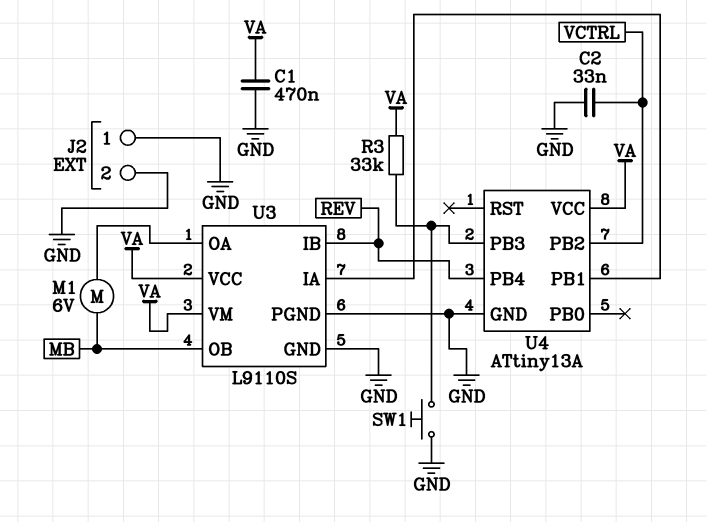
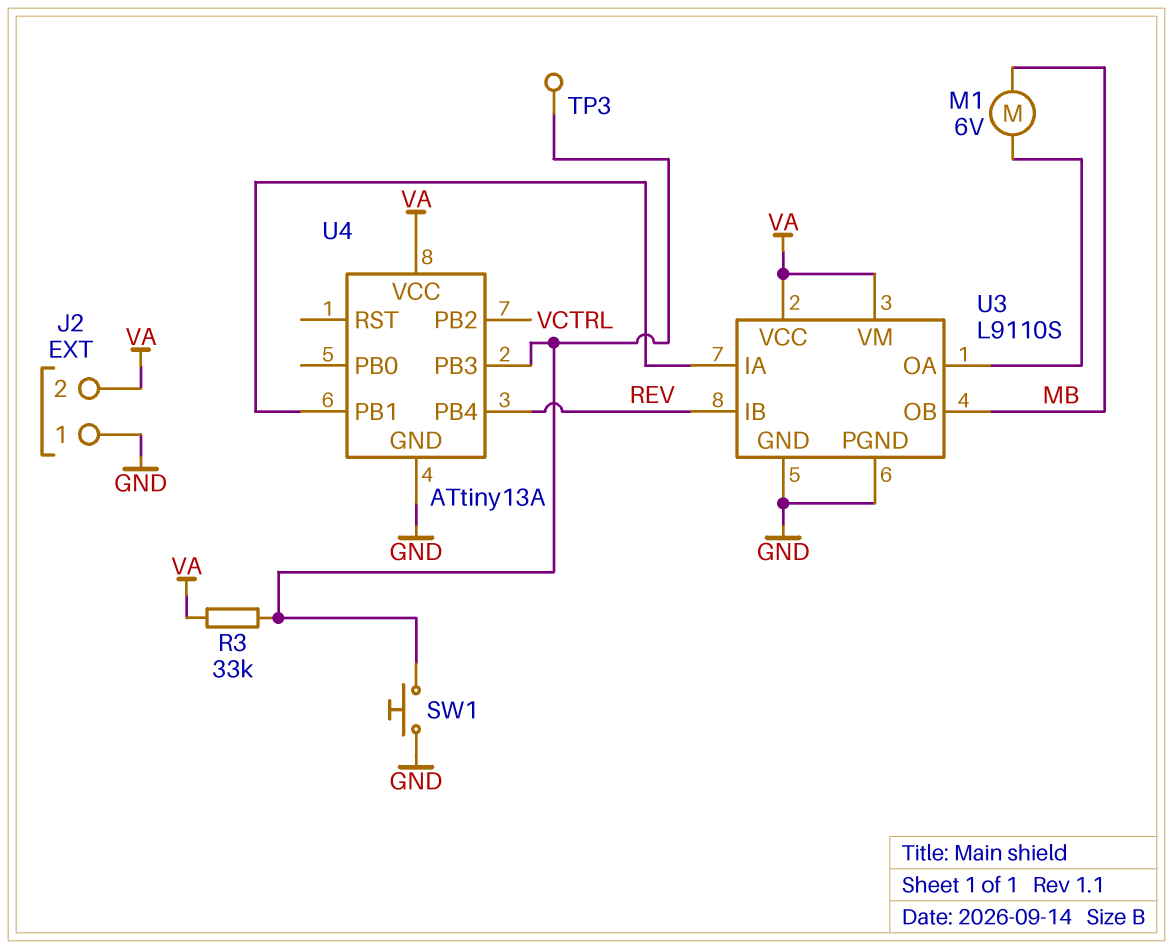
C1: 470nF (GND, VA) -> none
C2: 33nF (GND, VCTRL) -> none
J2 pin 2: GND -> VA
TP3: none -> test point (U4/PB3)

